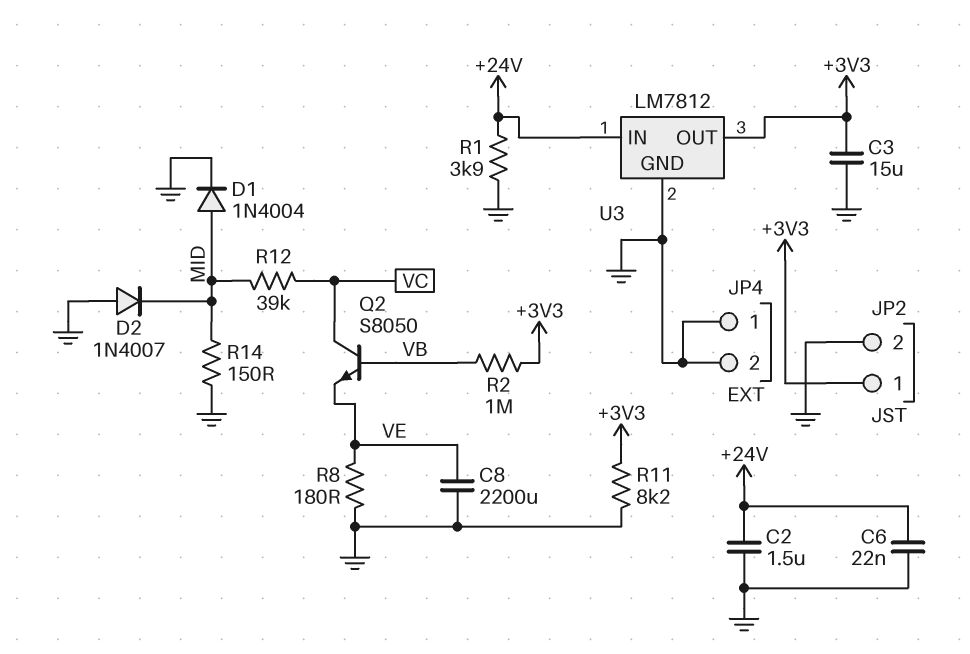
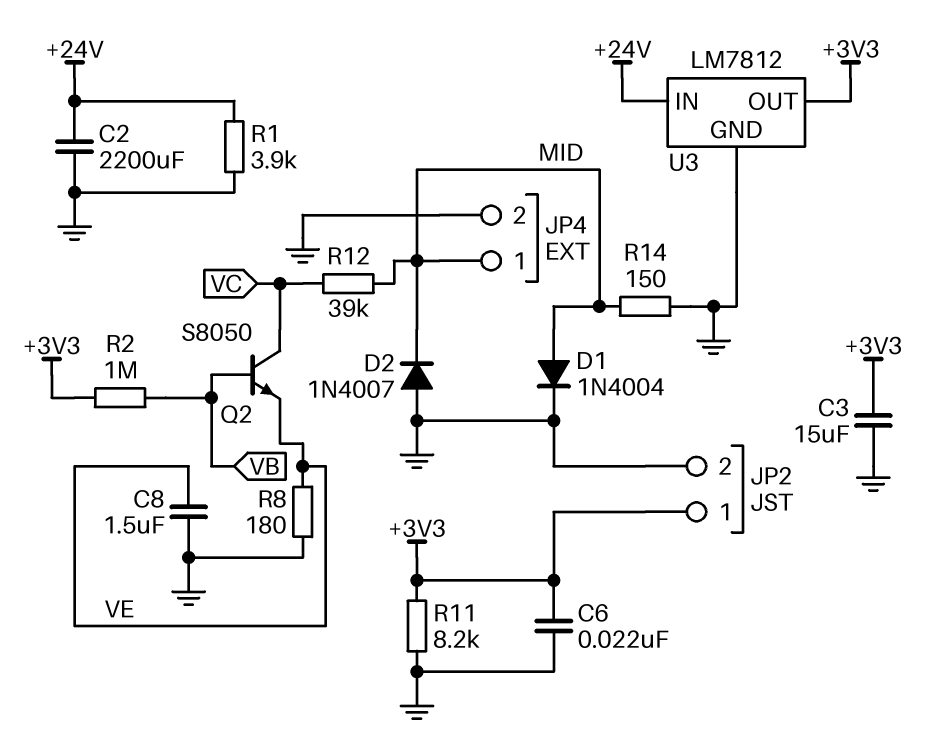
C2: 1.5uF (+24V, GND) -> 2200uF (+24V, GND)
C6: 22nF (+24V, GND) -> 22nF (+3V3, GND)
C8: 2200uF (GND, VE) -> 1.5uF (GND, VE)
JP4 pin 1: GND -> MID

